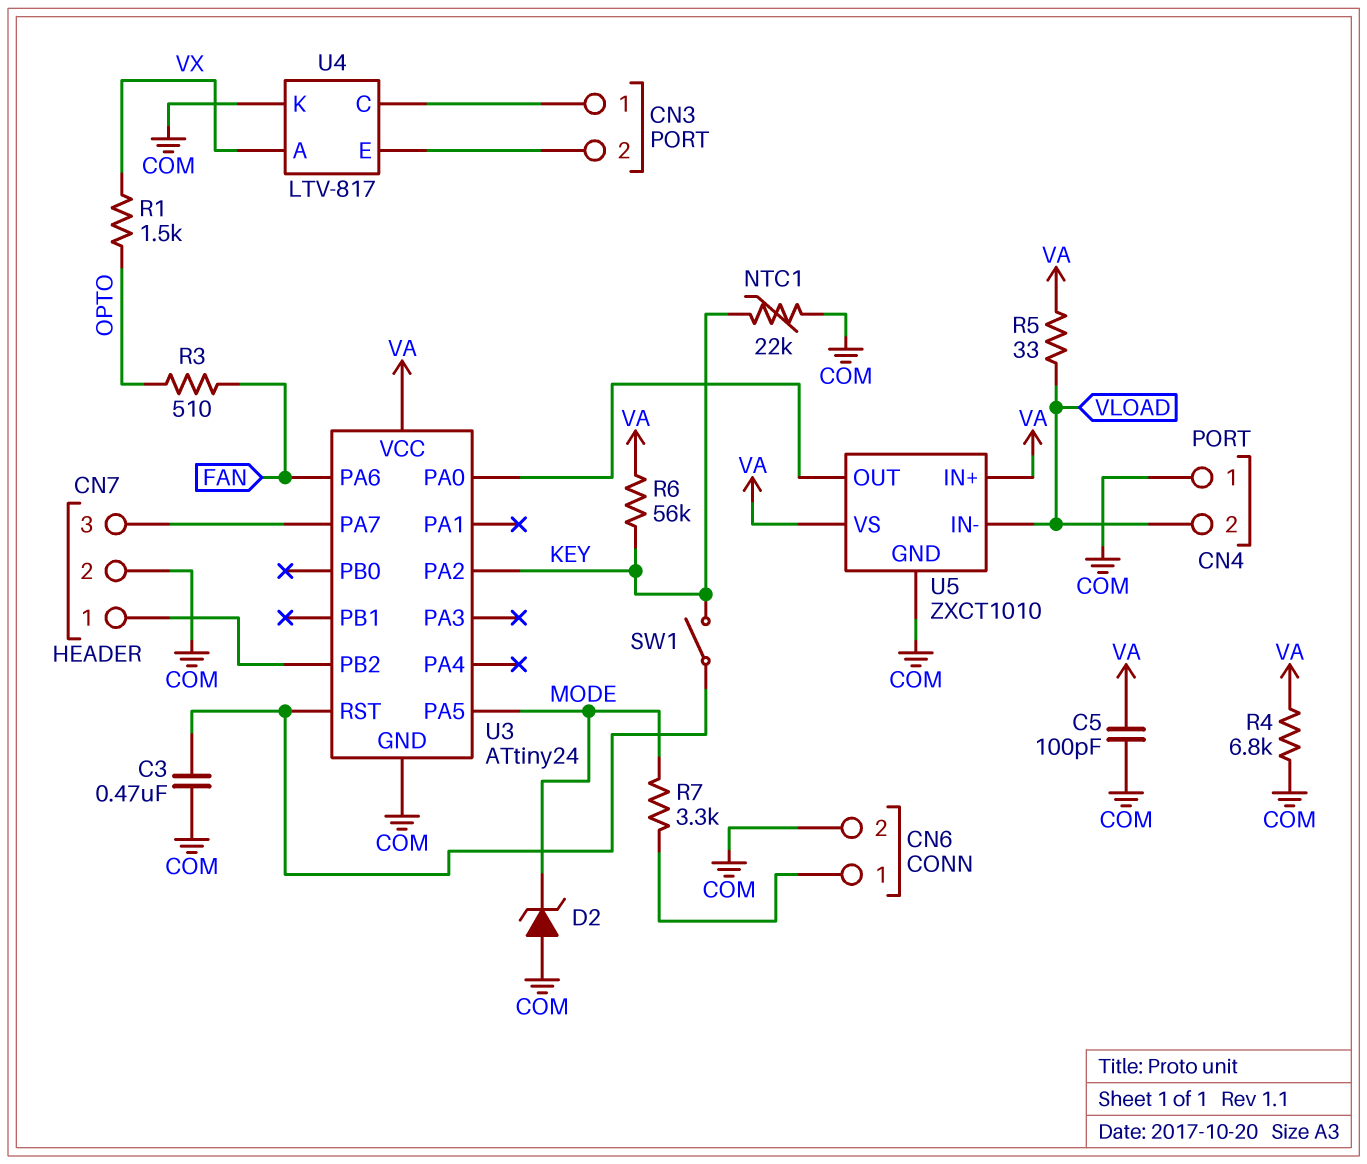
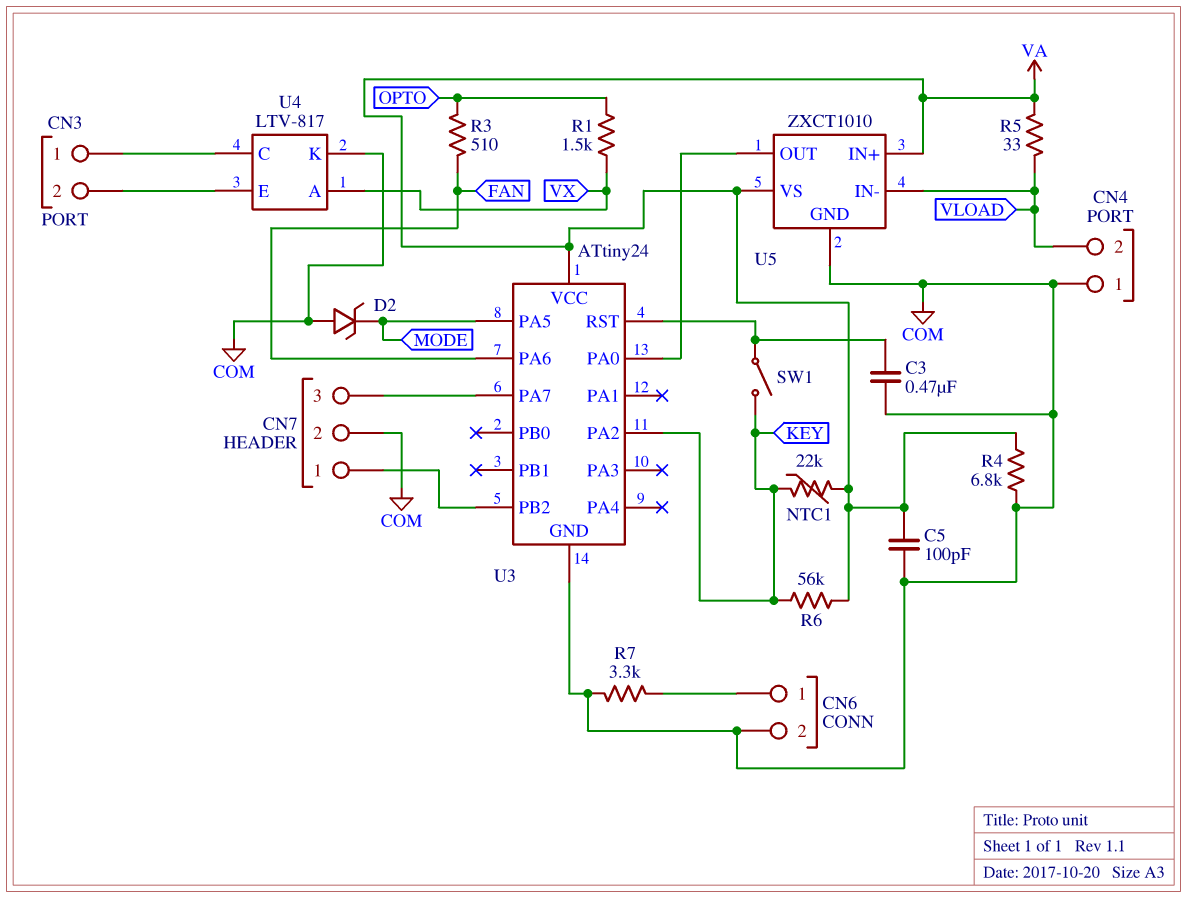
NTC1: 22k (COM, KEY) -> 22k (KEY, VA)
R7: 3.3k (CN6/1, MODE) -> 3.3k (CN6/1, COM)

